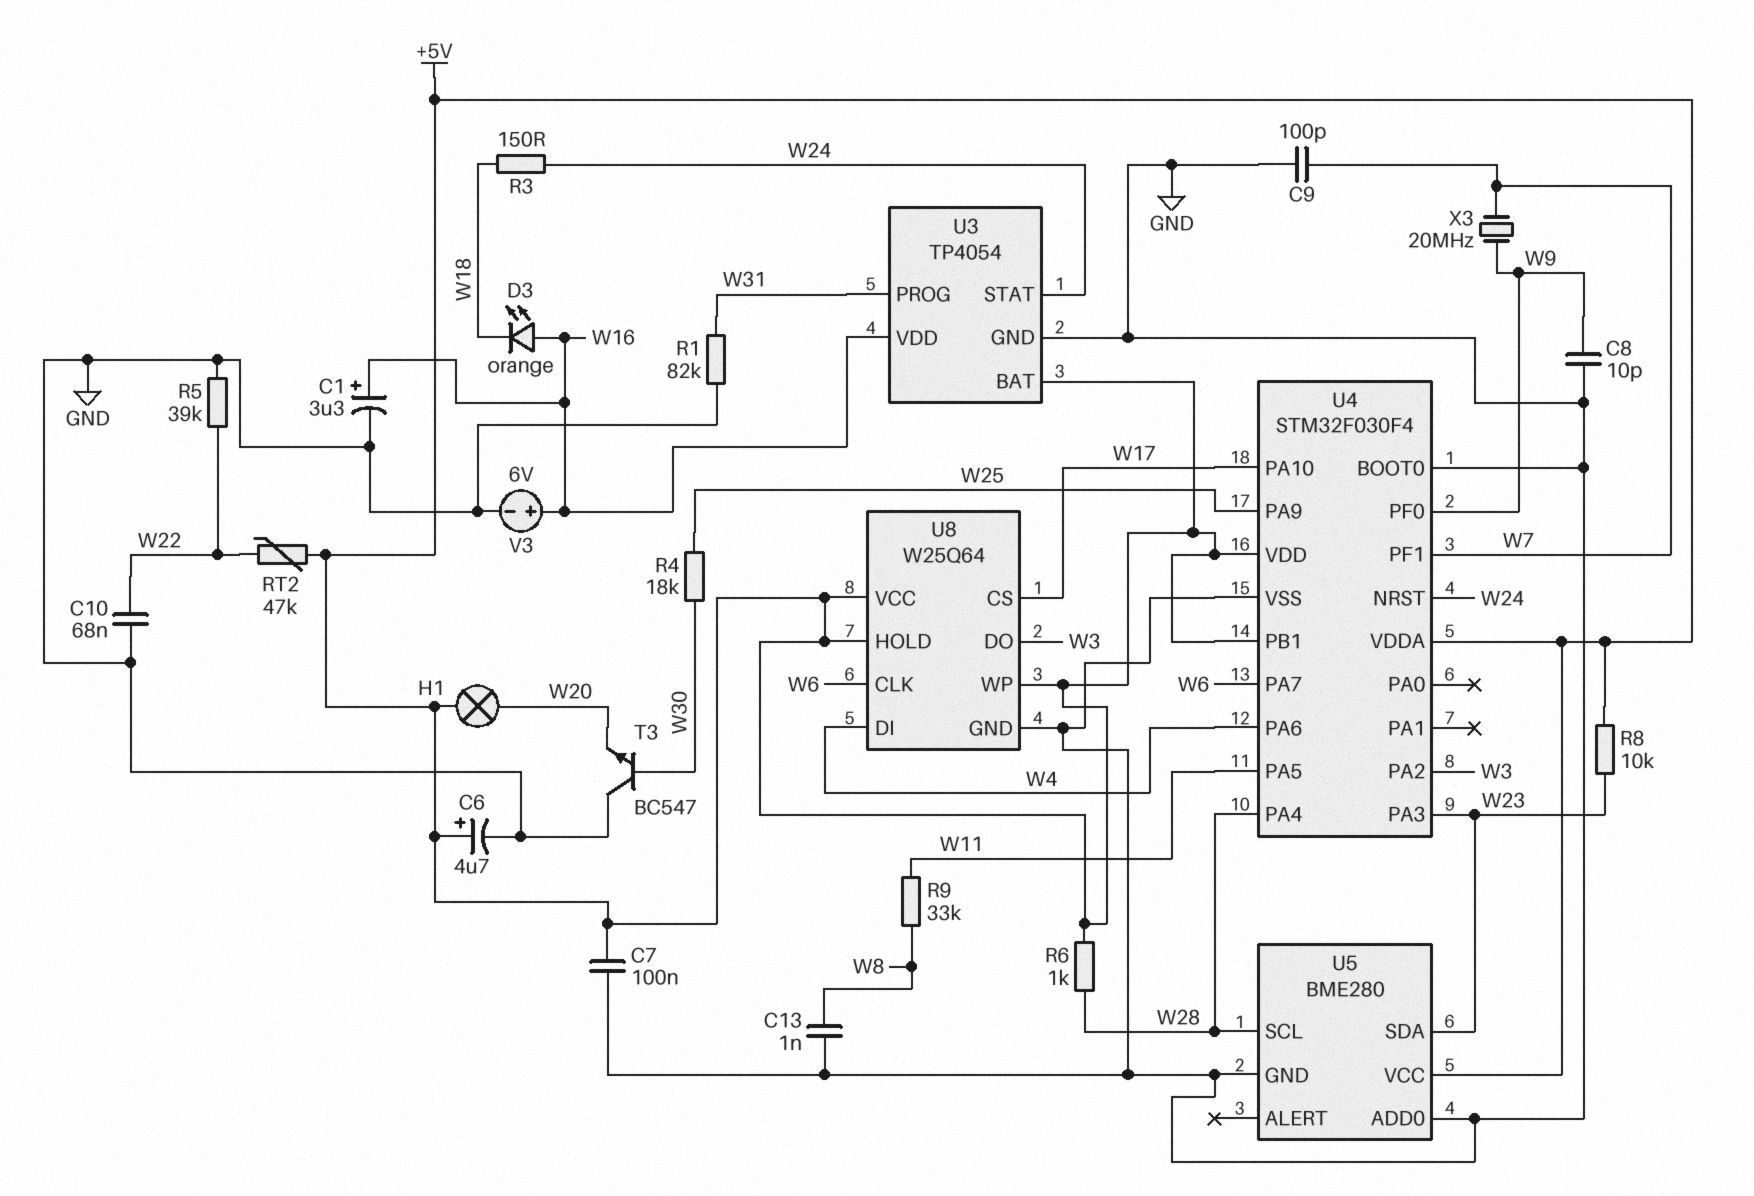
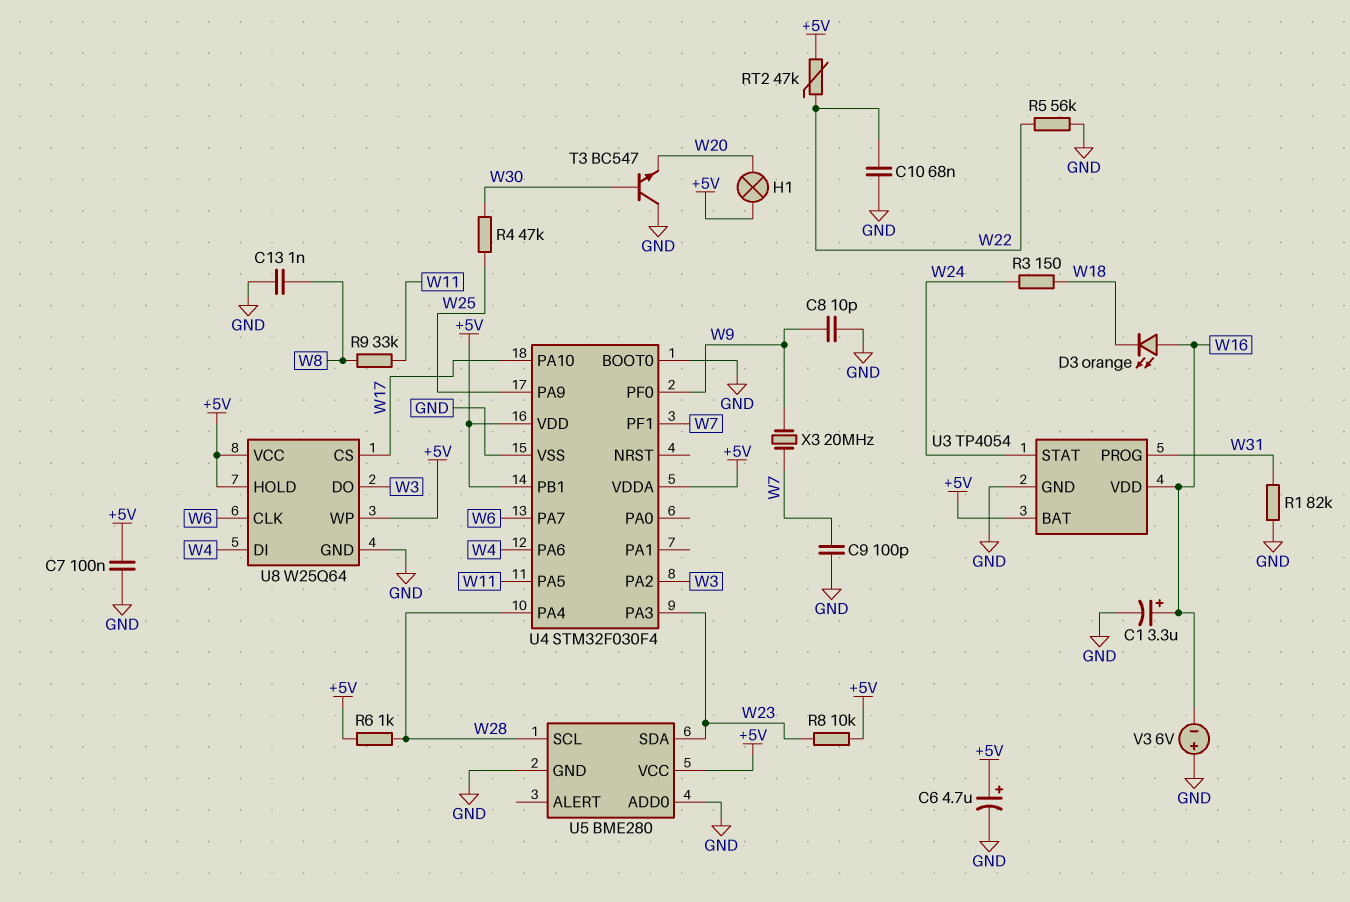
R4: 18k (W25, W30) -> 47k (W25, W30)
R5: 39k (GND, W22) -> 56k (GND, W22)
U4 pin NRST: W24 -> none
V3: 6V (plus W16, minus GND) -> 6V (plus GND, minus W16)

